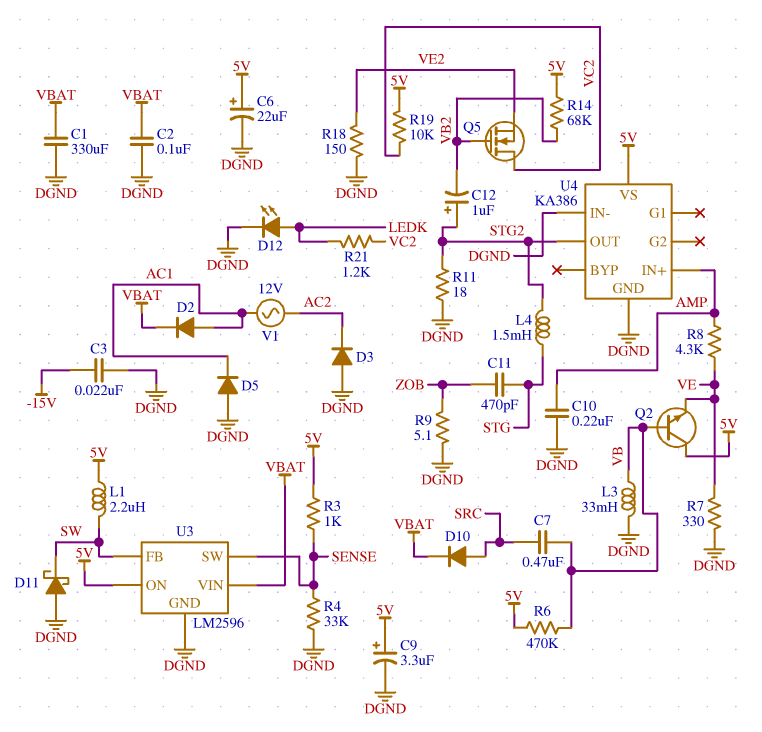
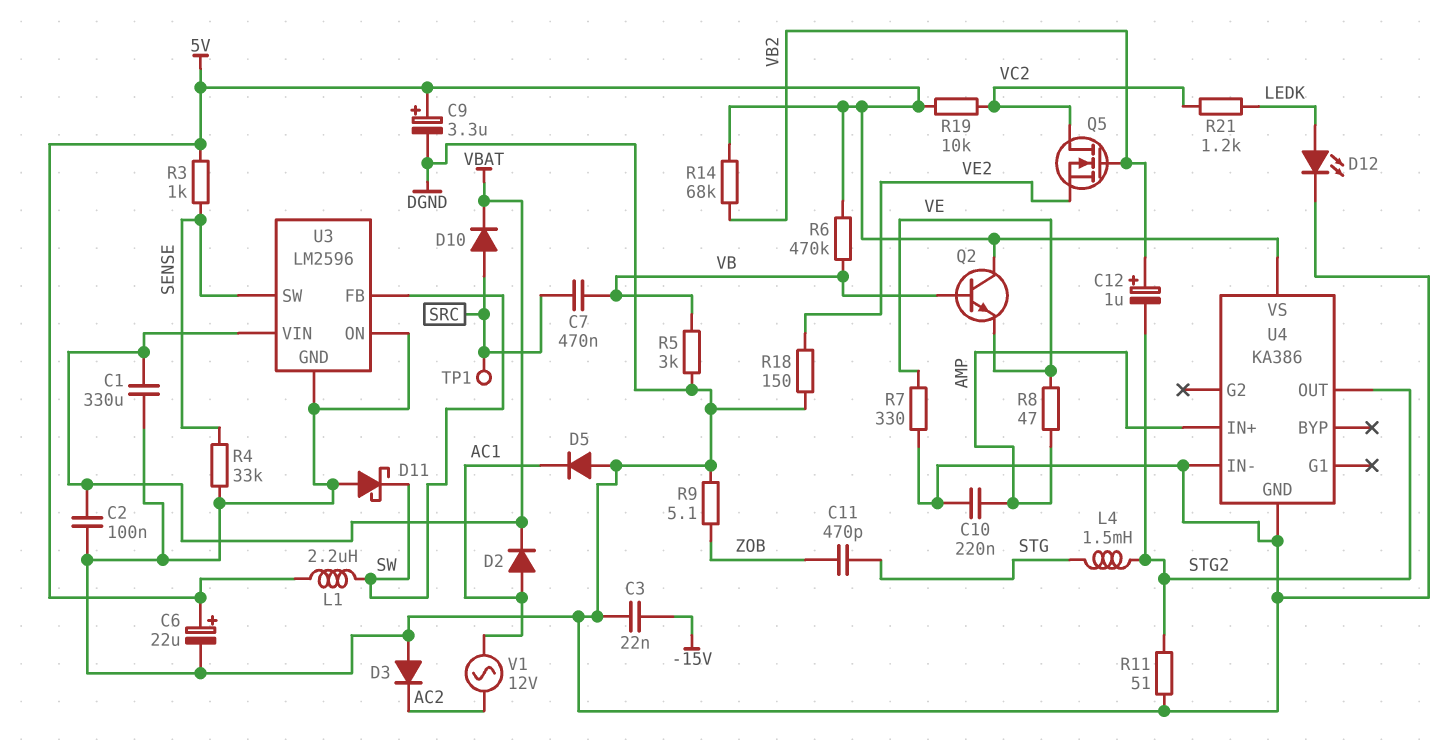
C12: 1uF (plus STG2, minus VB2) -> 1uF (plus VB2, minus STG2)
L3: 33mH (DGND, VB) -> none
R5: none -> 3k (DGND, VB)
R8: 4.3k (AMP, VE) -> 47 (AMP, VE)
R11: 18 (DGND, STG2) -> 51 (DGND, STG2)
TP1: none -> test point (SRC)
U3 pin ON: 5V -> DGND

